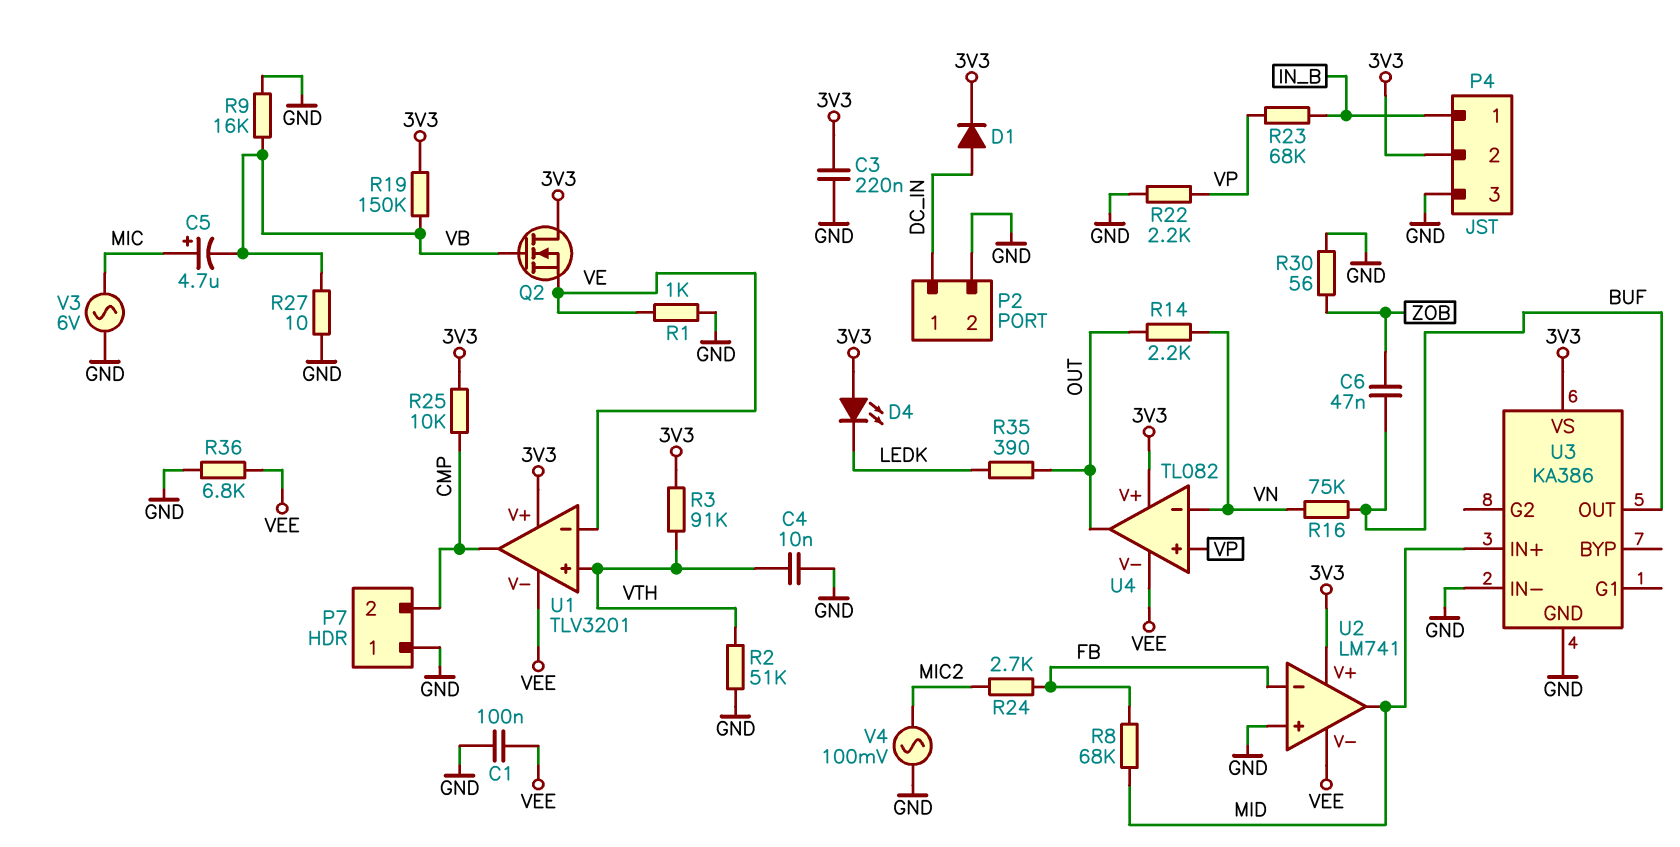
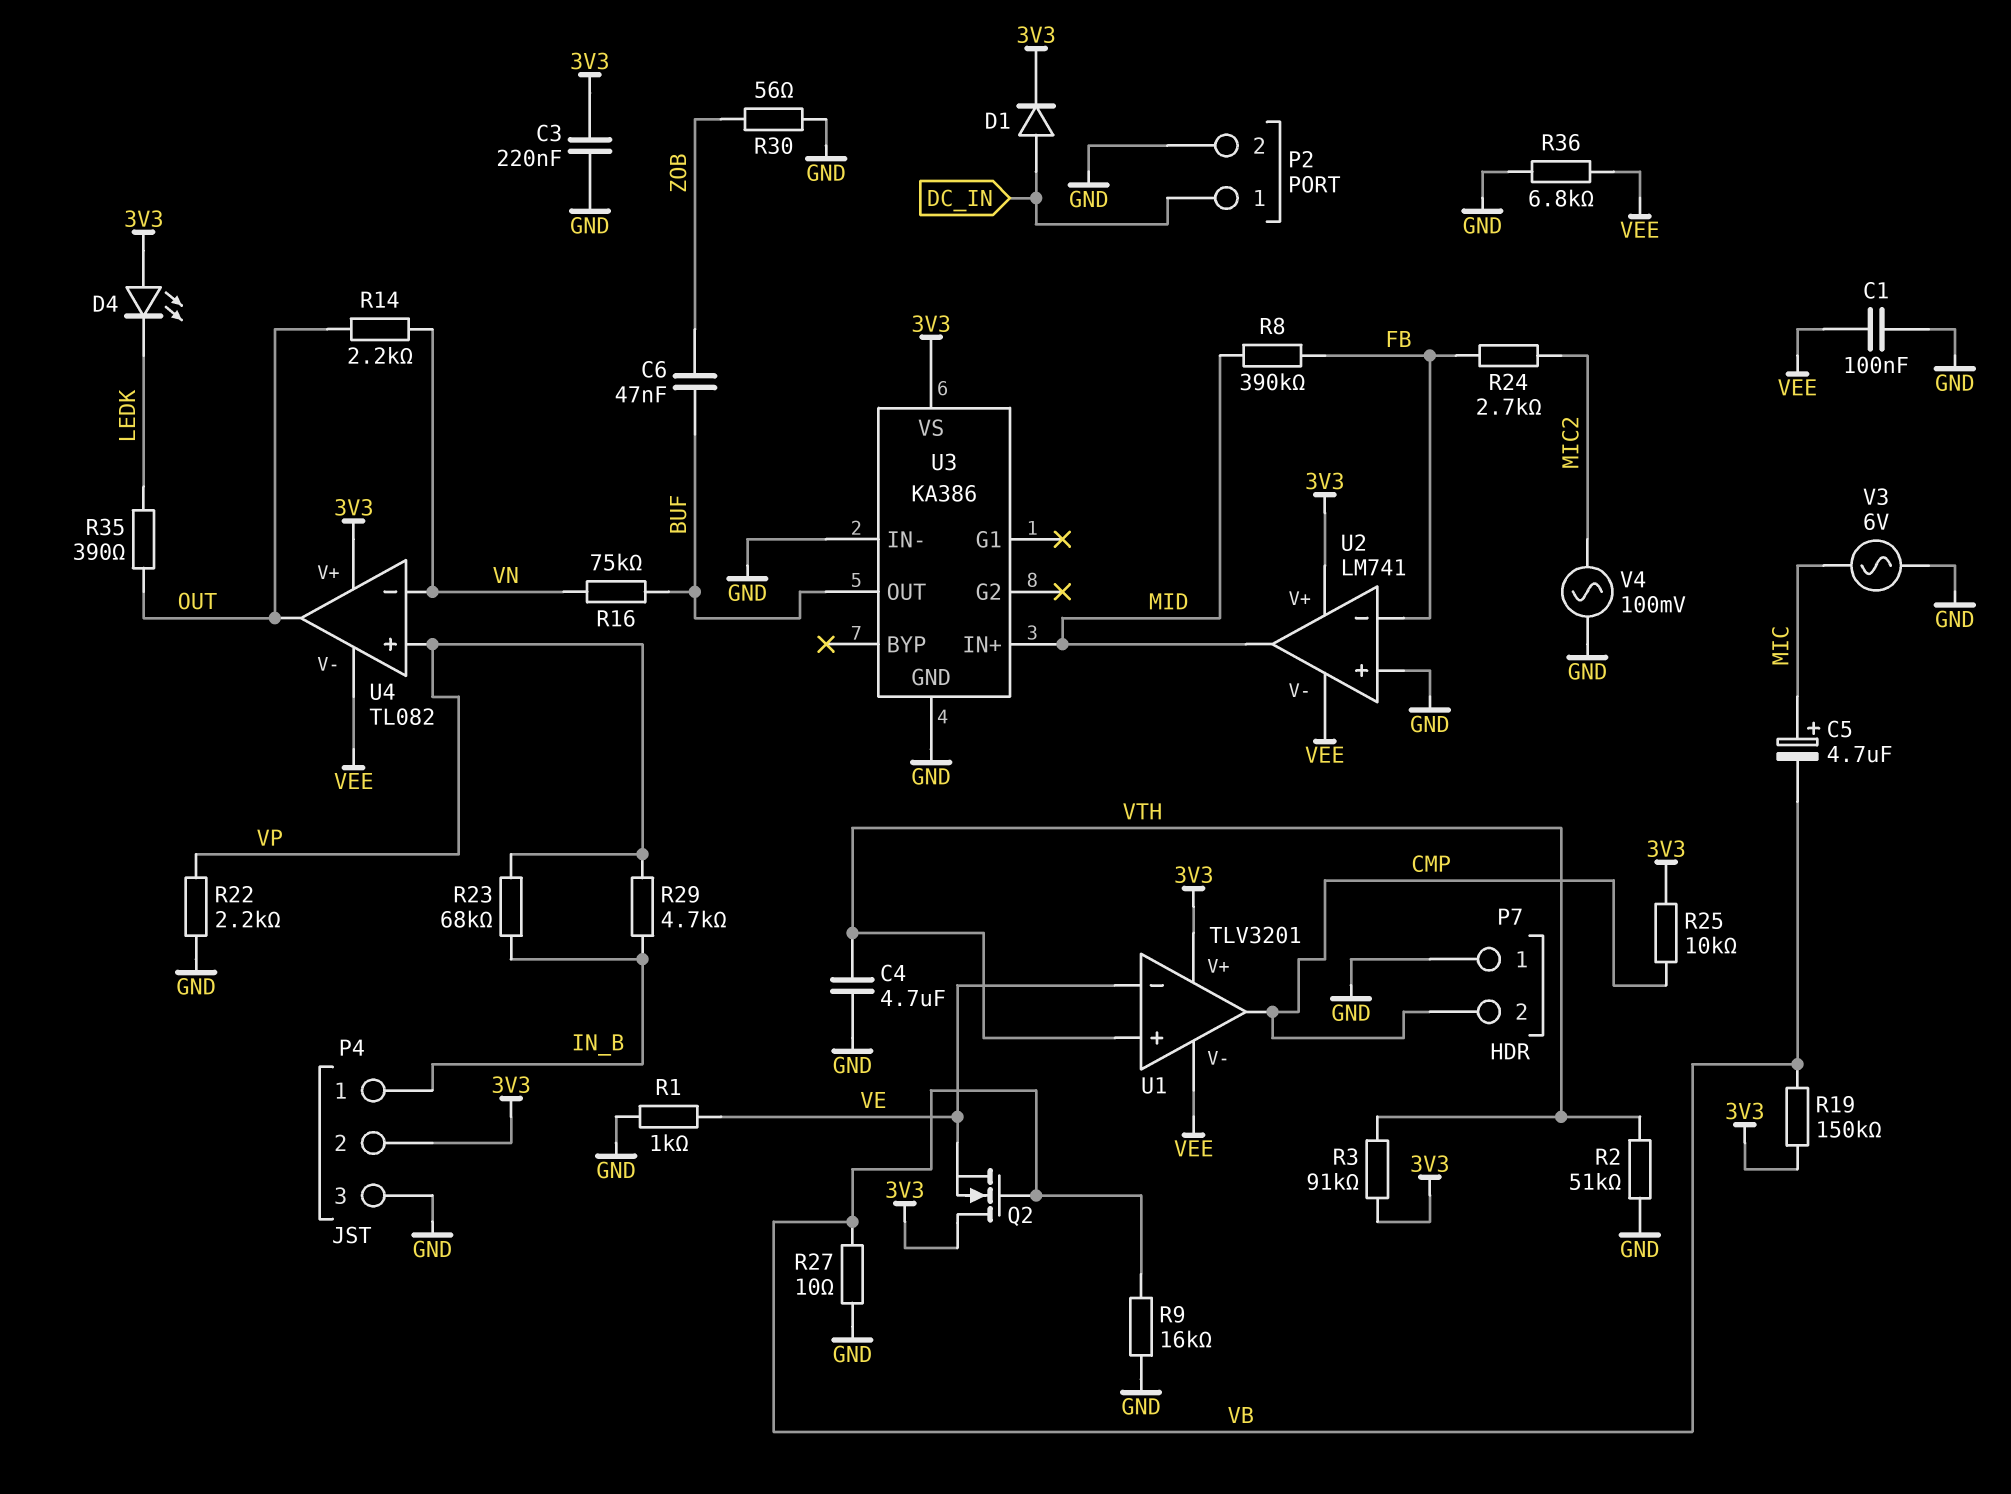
C4: 10nF (GND, VTH) -> 4.7uF (GND, VTH)
R8: 68k (FB, MID) -> 390k (FB, MID)
R29: none -> 4.7k (IN_B, VP)

